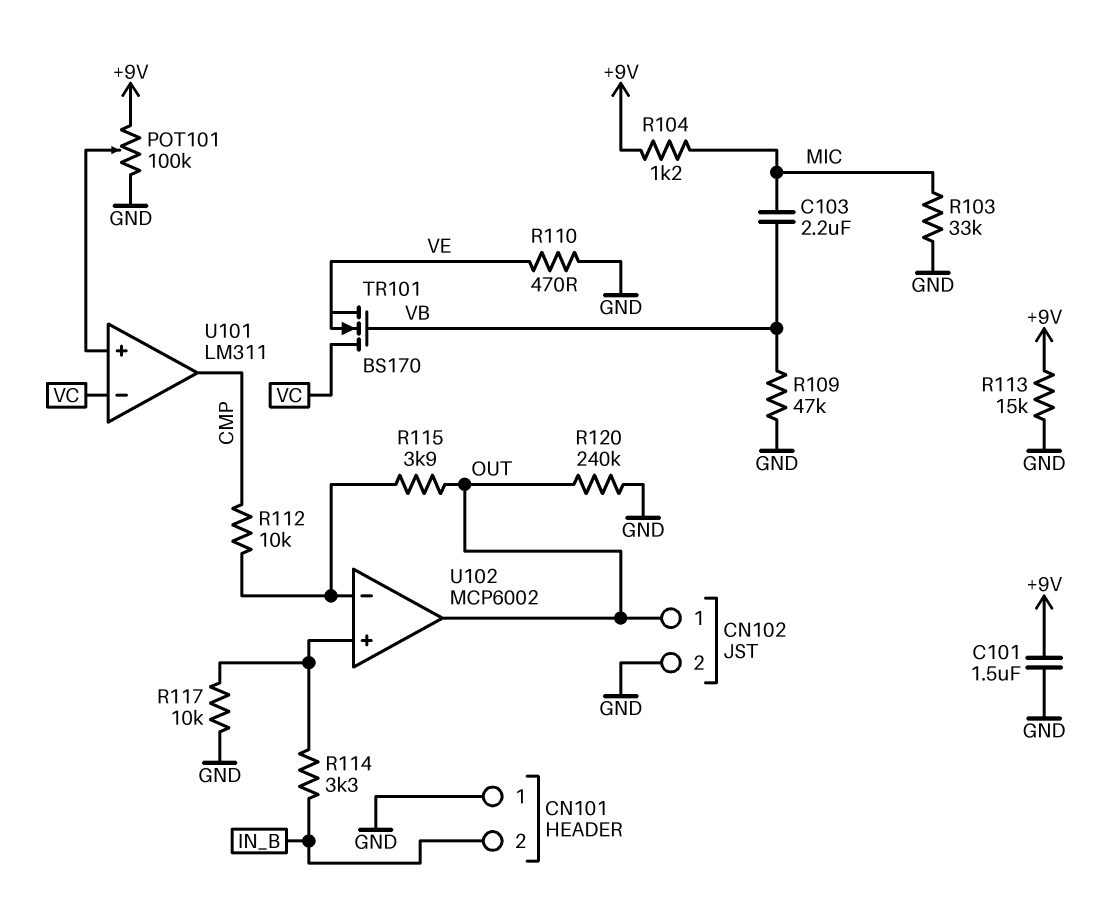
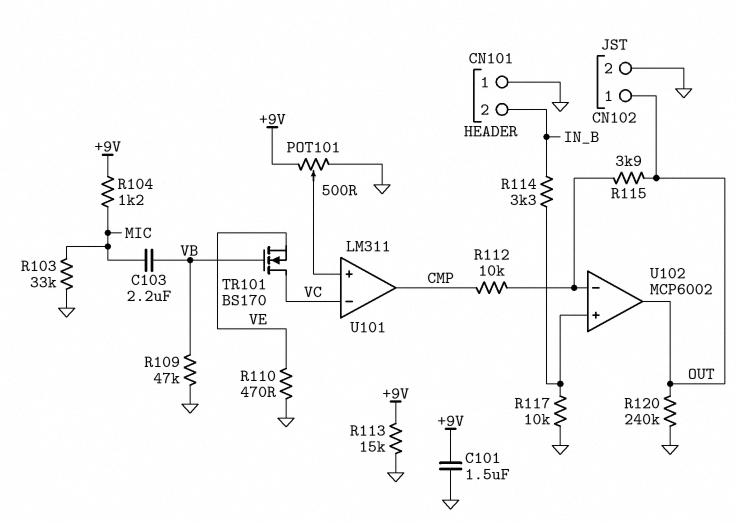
POT101: 100k (+9V, GND, wiper U101/in+) -> 500 (+9V, GND, wiper U101/in+)

